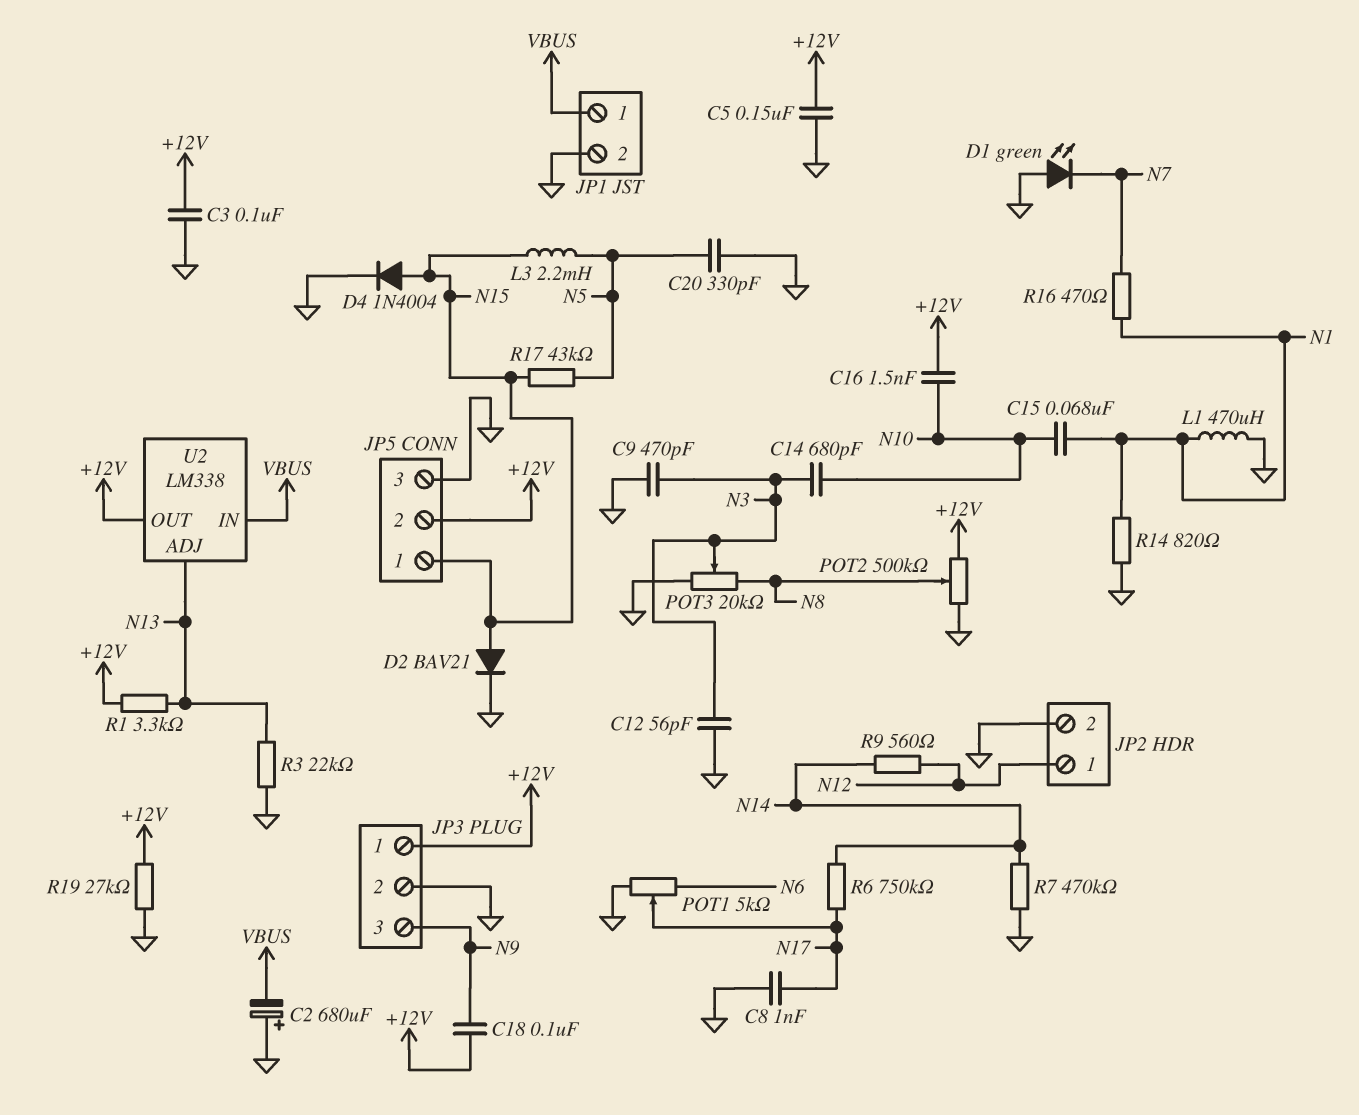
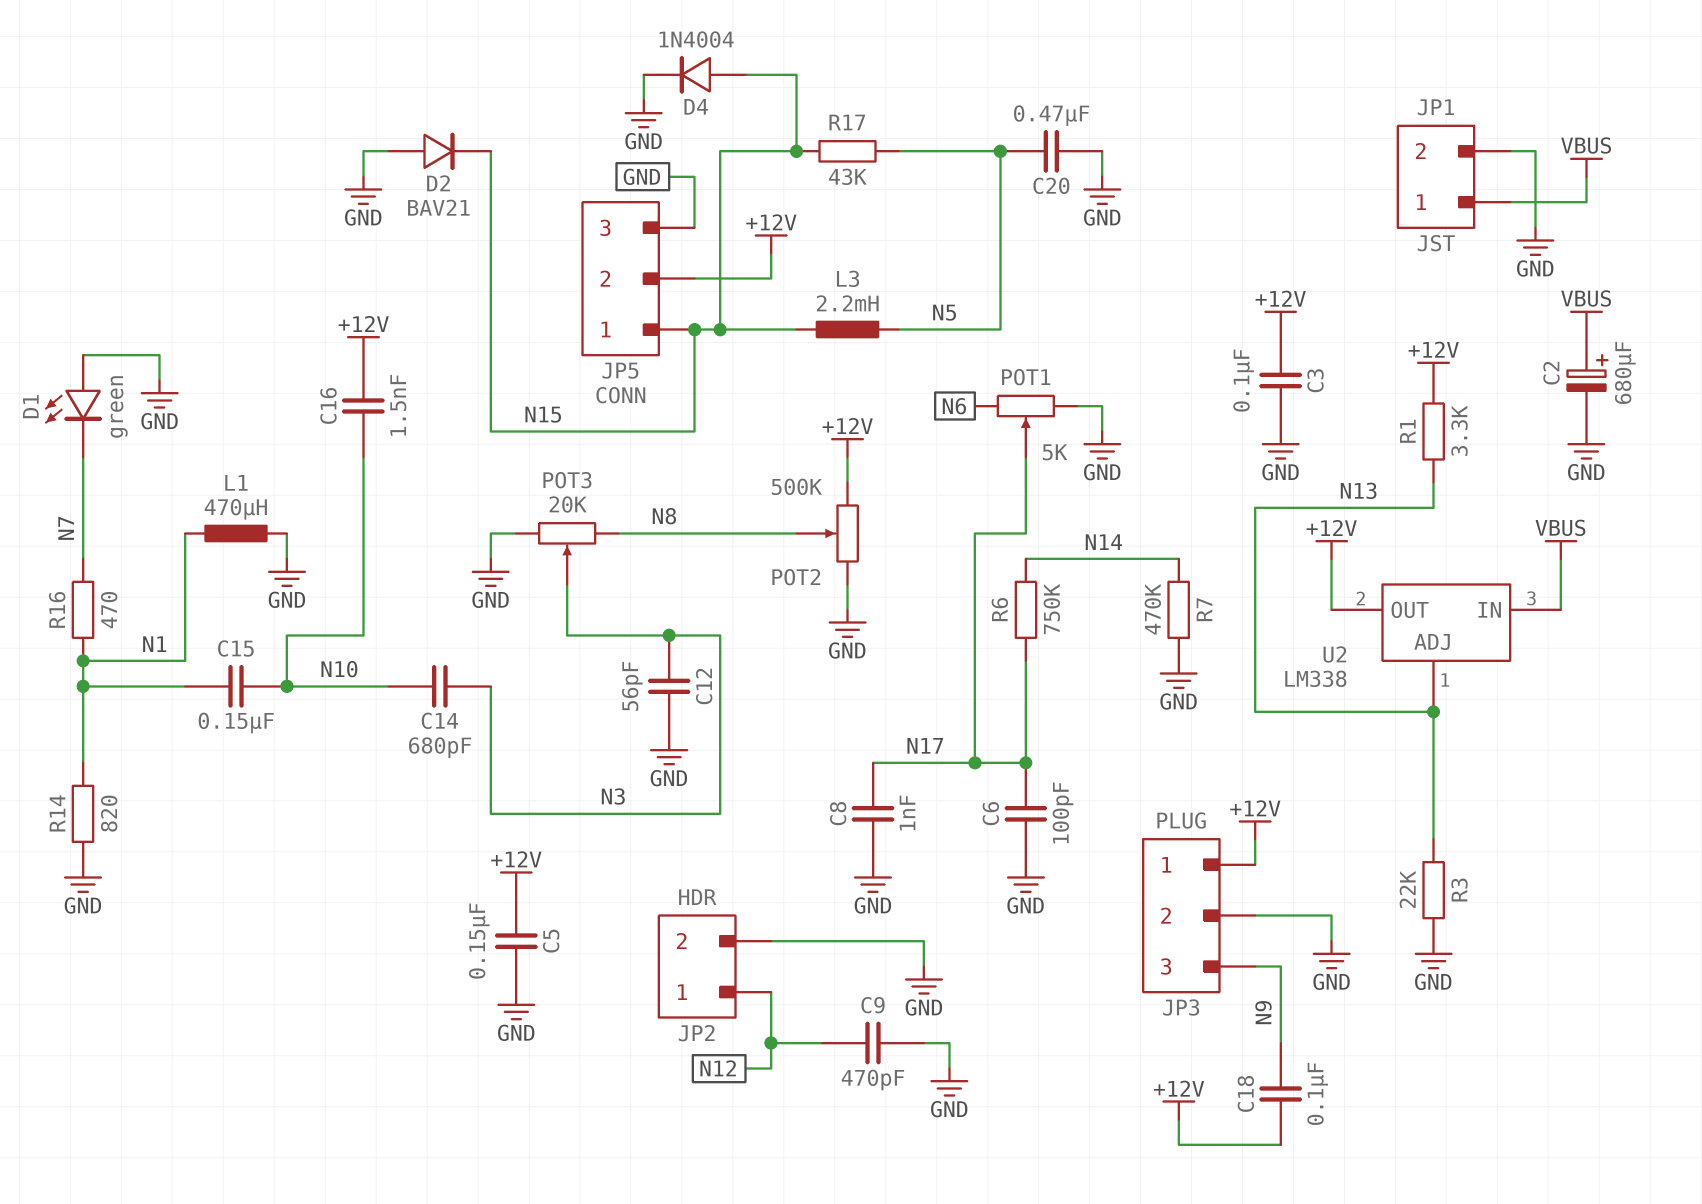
C2: 680uF (plus GND, minus VBUS) -> 680uF (plus VBUS, minus GND)
C6: none -> 100pF (GND, N17)
C9: 470pF (GND, N3) -> 470pF (GND, N12)
C15: 68nF (N1, N10) -> 150nF (N1, N10)
C20: 330pF (GND, N5) -> 470nF (GND, N5)
D2: diode BAV21 (A N15, K GND) -> diode BAV21 (A GND, K N15)
R9: 560 (N12, N14) -> none
R19: 27k (+12V, GND) -> none

